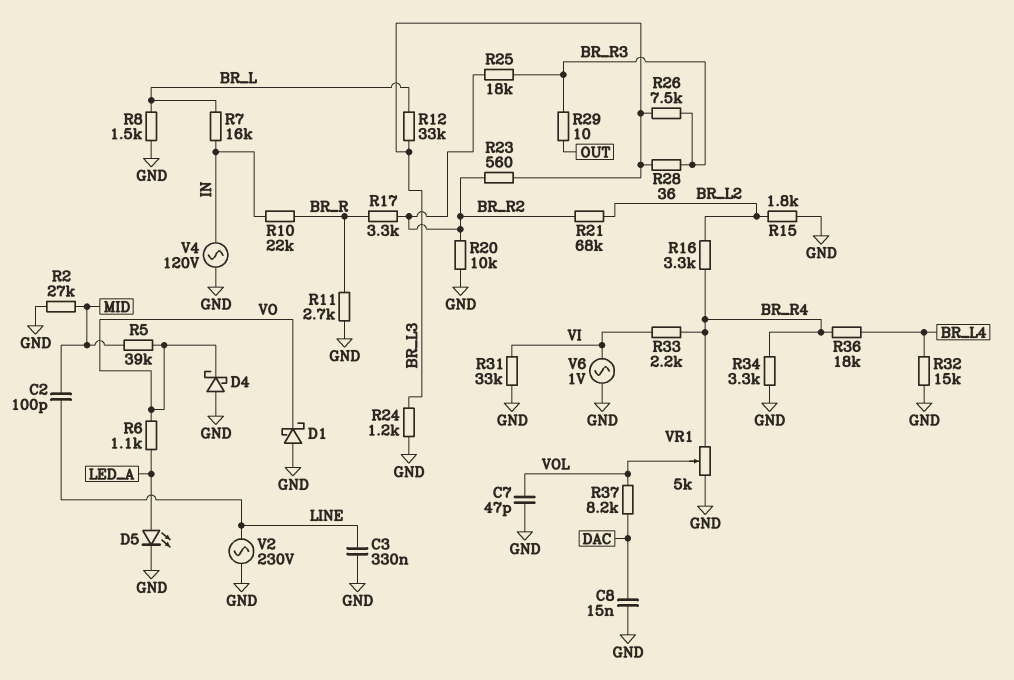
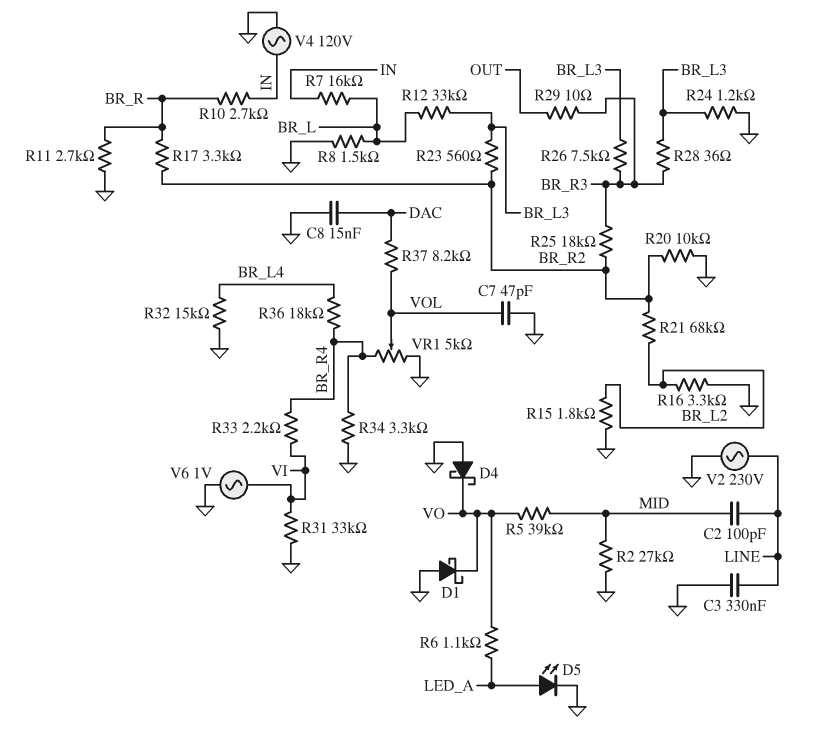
R10: 22k (BR_R, IN) -> 2.7k (BR_R, IN)
R16: 3.3k (BR_L2, BR_R4) -> 3.3k (BR_L2, GND)

